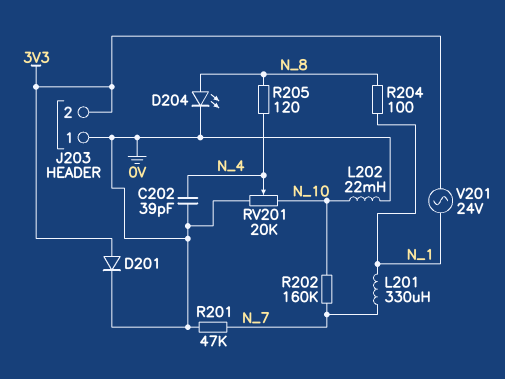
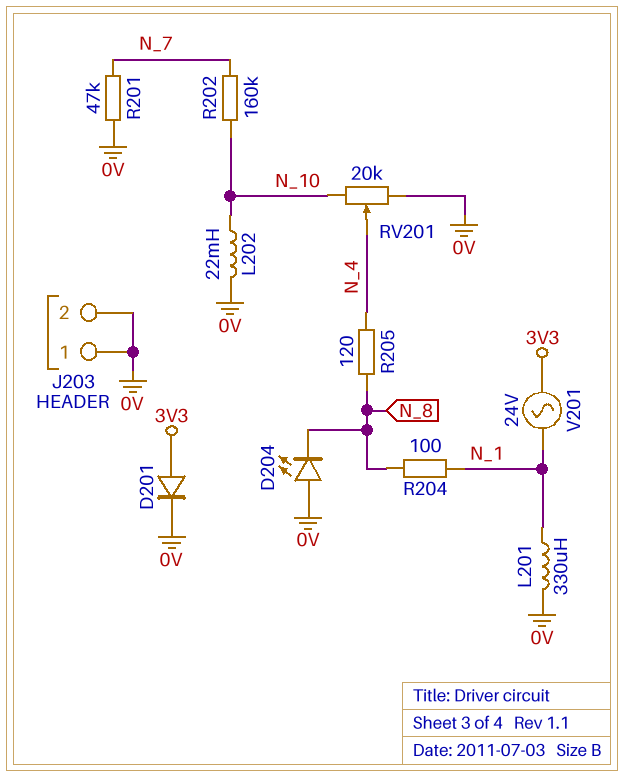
C202: 39pF (0V, N_4) -> none
D204: LED (A N_8, K 0V) -> LED (A 0V, K N_8)
J203 pin 2: 3V3 -> 0V
L201: 330uH (N_1, N_7) -> 330uH (0V, N_1)

